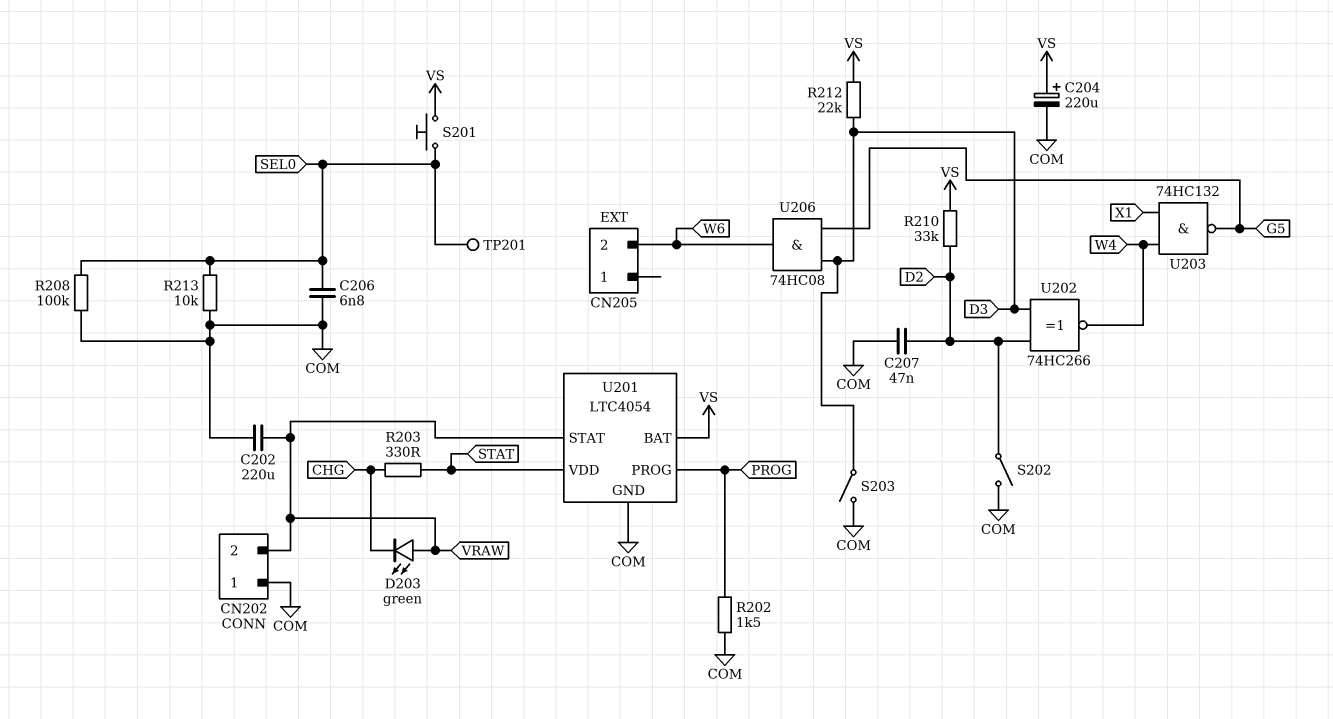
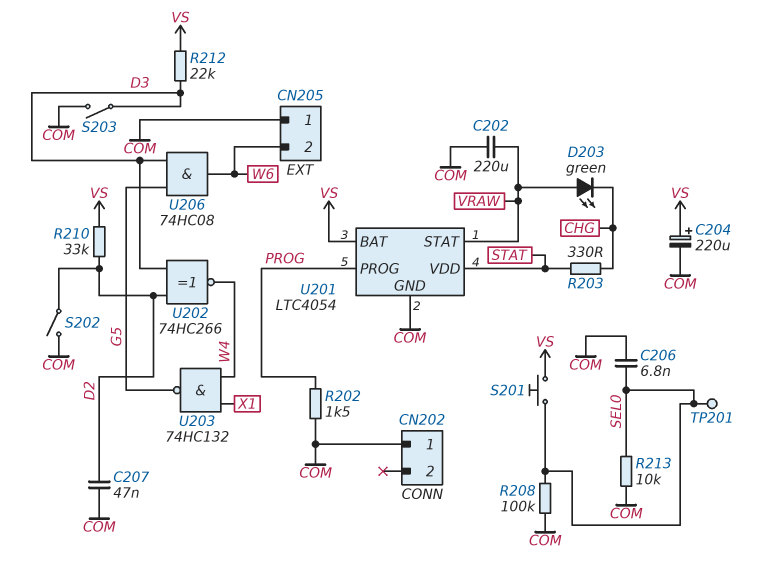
CN202 pin 2: VRAW -> none
CN205 pin 1: none -> COM

